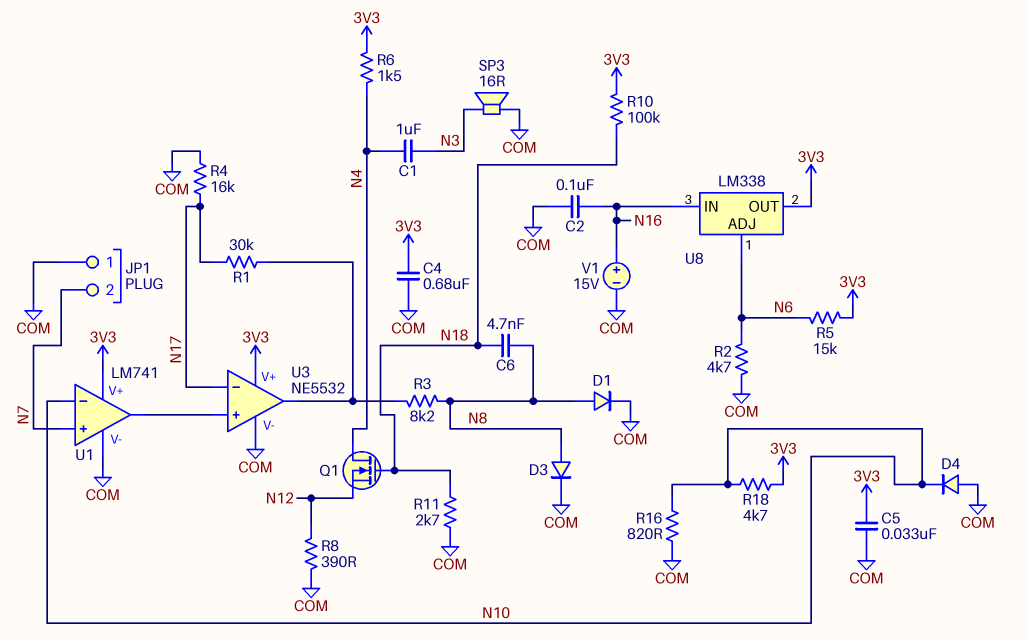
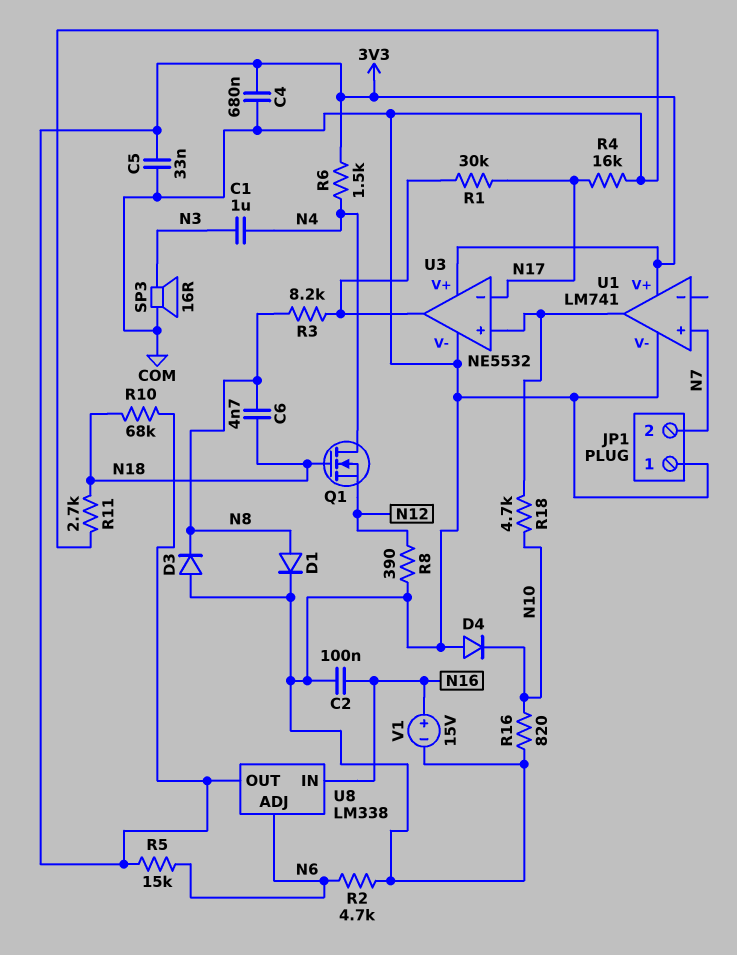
D3: diode (A N8, K COM) -> diode (A COM, K N8)
R10: 100k (3V3, N18) -> 68k (3V3, N18)
R18: 4.7k (3V3, N10) -> 4.7k (N10, U1/out)
U1 pin in-: N10 -> none

